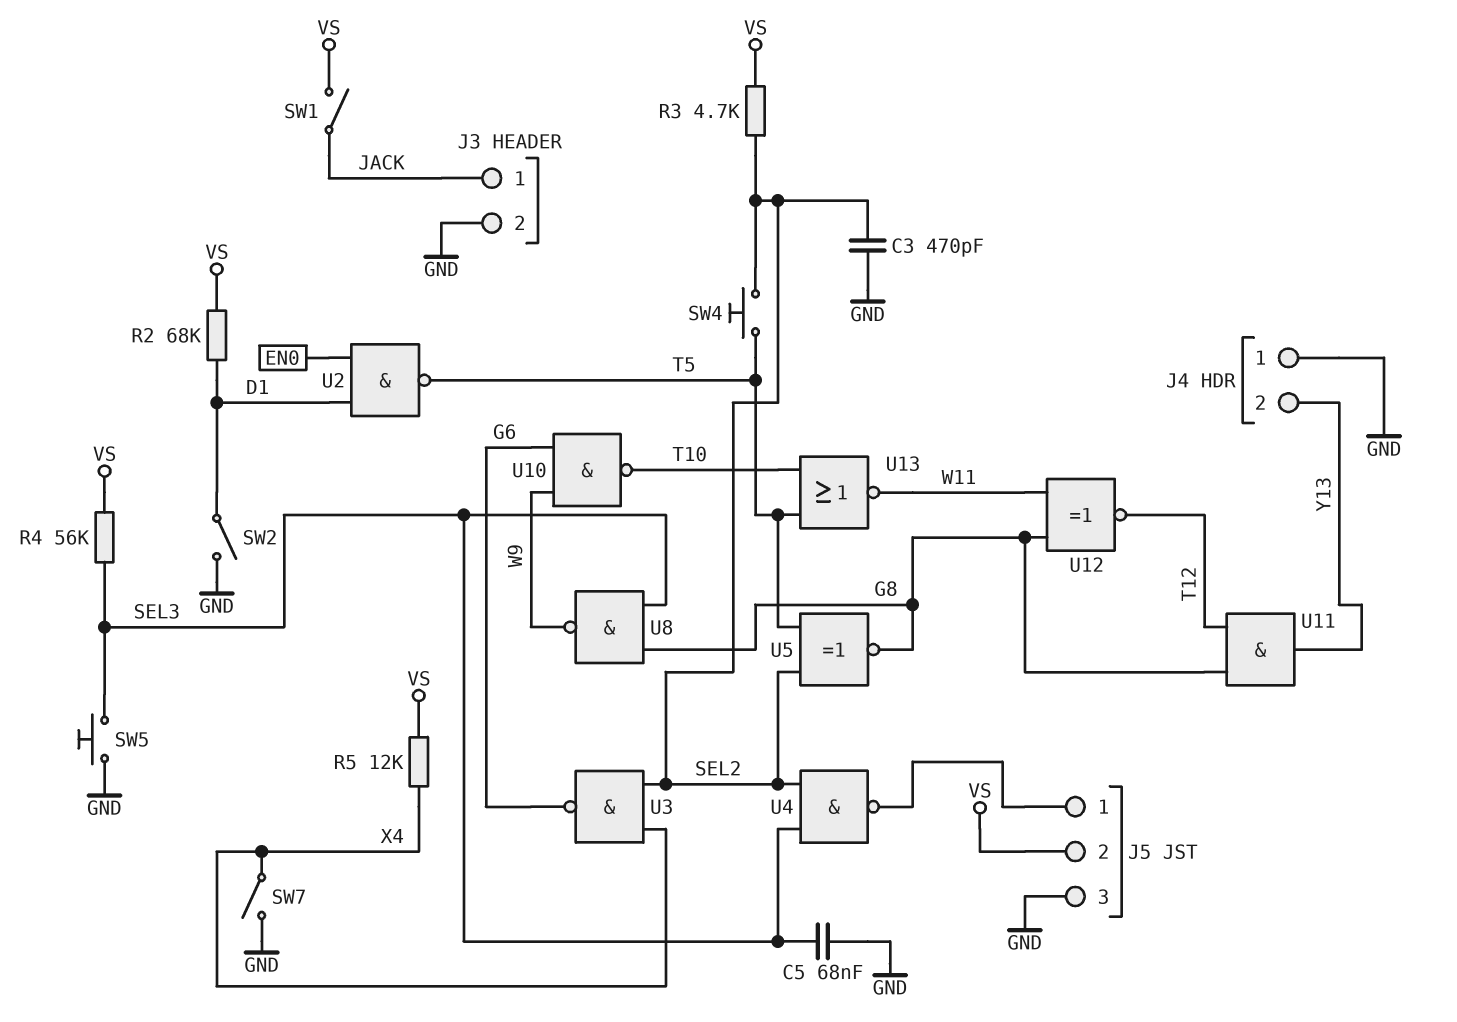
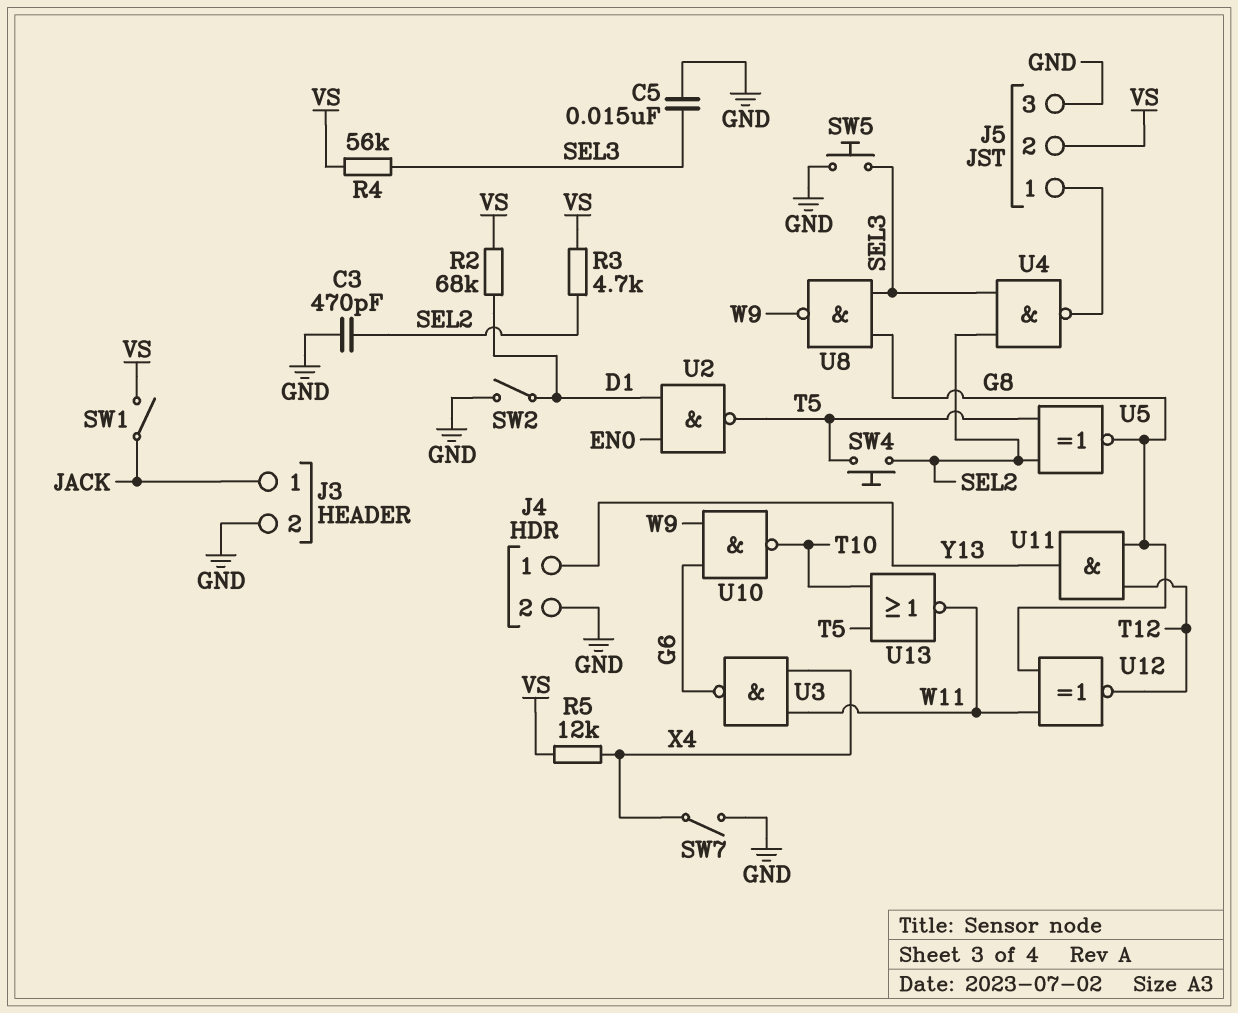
C5: 68nF (GND, SEL3) -> 15nF (GND, SEL3)
J4 pin 1: GND -> Y13
J4 pin 2: Y13 -> GND
U3: NAND (in SEL2, in X4, out G6) -> NAND (in W11, in X4, out G6)

